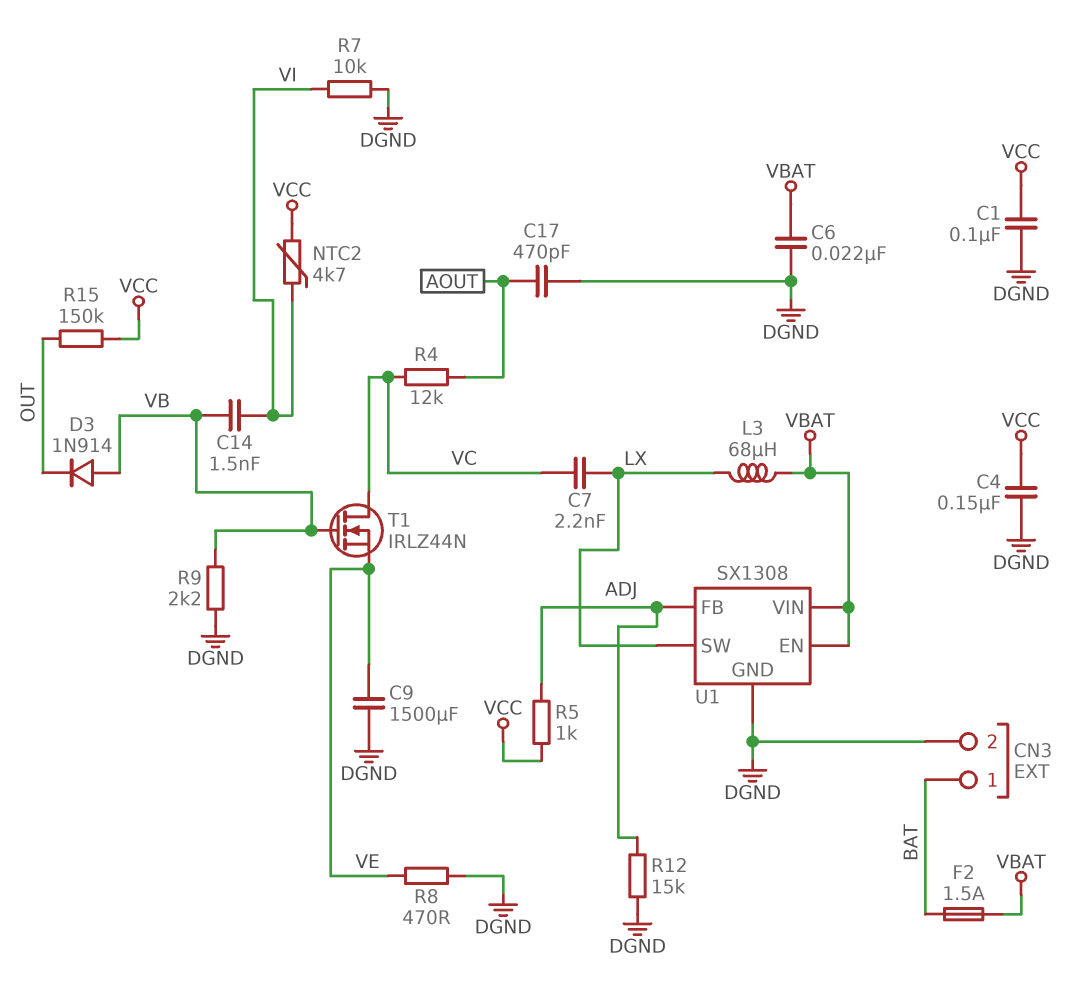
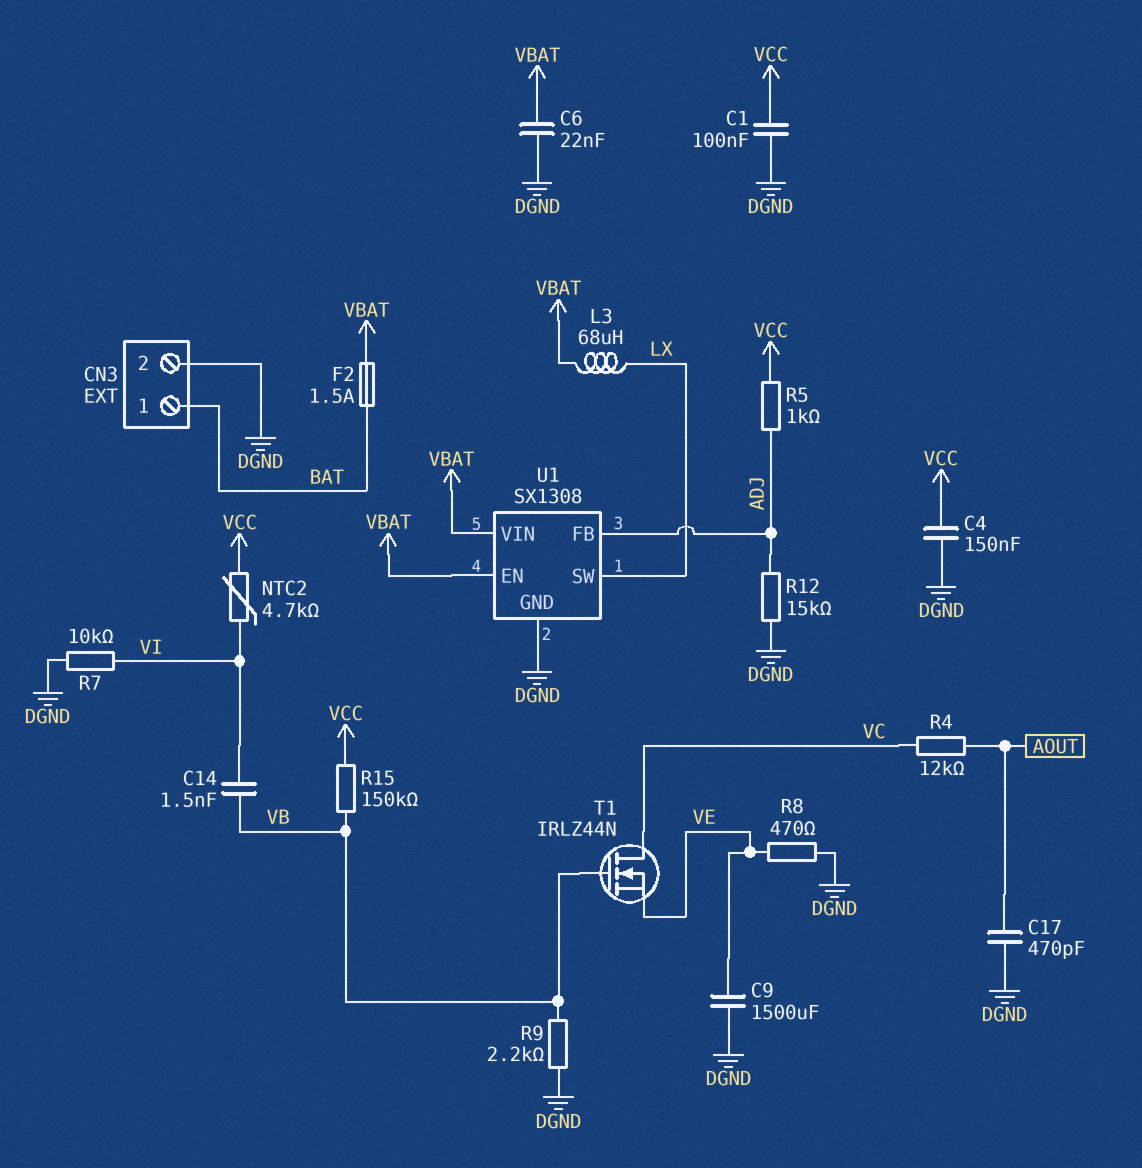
C7: 2.2nF (LX, VC) -> none
D3: diode 1N914 (A VB, K OUT) -> none
R15: 150k (OUT, VCC) -> 150k (VB, VCC)

